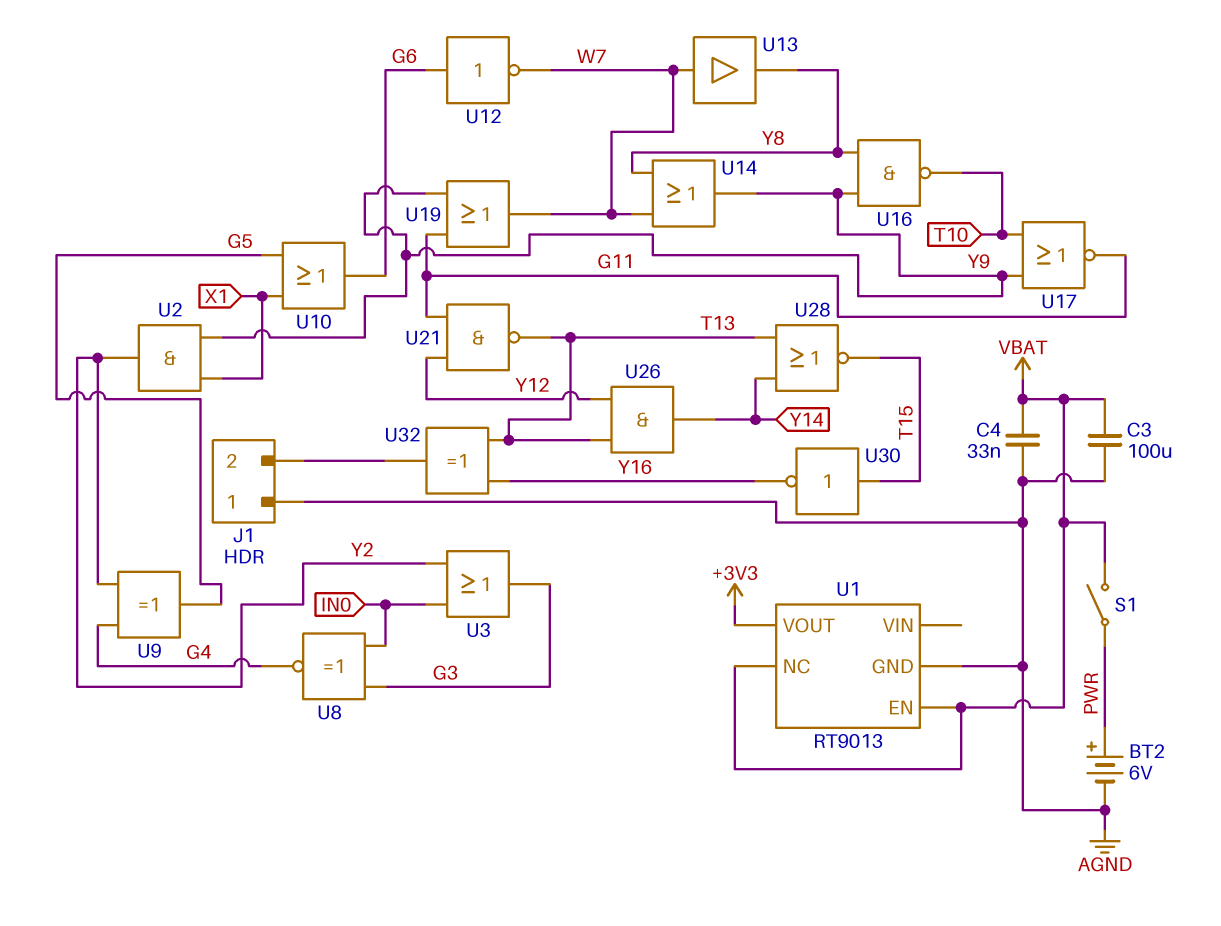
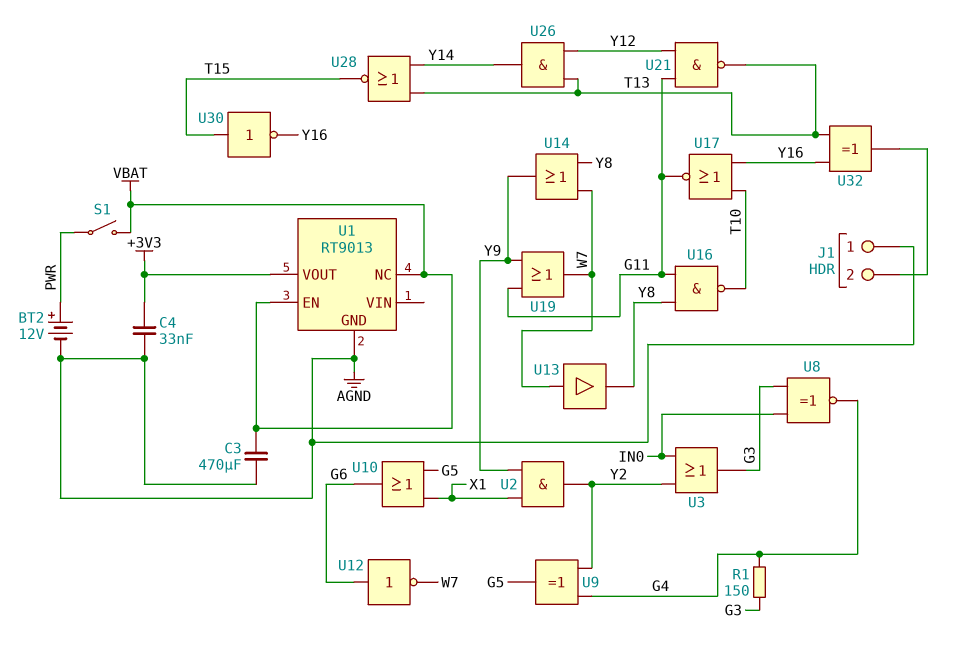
BT2: 6V (plus PWR, minus AGND) -> 12V (plus PWR, minus AGND)
C3: 100uF (AGND, VBAT) -> 470uF (AGND, VBAT)
C4: 33nF (AGND, VBAT) -> 33nF (+3V3, AGND)
R1: none -> 150 (G3, G4)
U16: NAND (in Y8, in Y9, out T10) -> NAND (in G11, in Y8, out T10)
U17: NOR (in T10, in Y9, out G11) -> NOR (in T10, in Y16, out G11)

